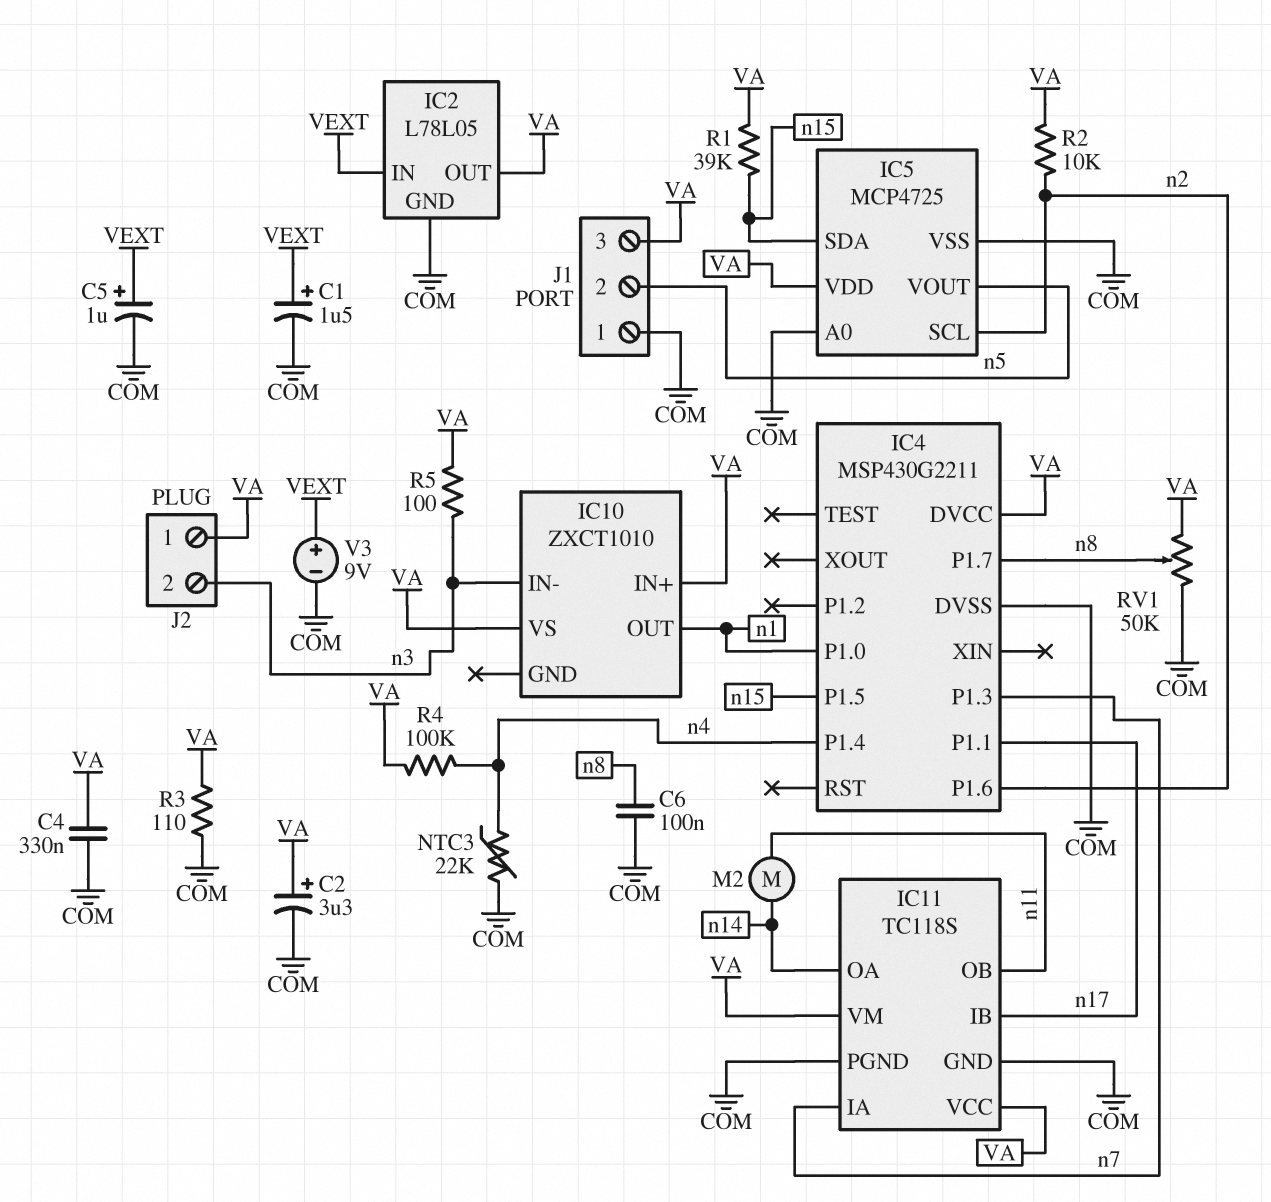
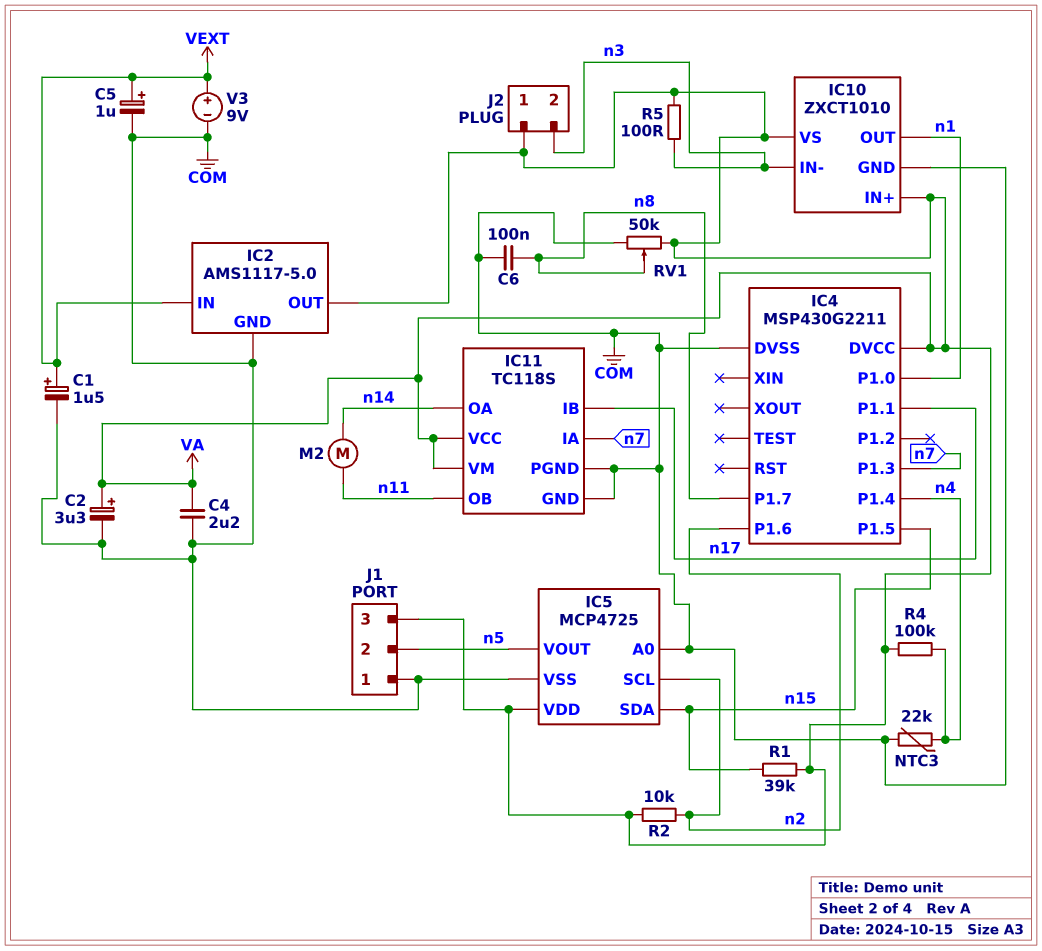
C4: 330nF (COM, VA) -> 2.2uF (COM, VA)
IC2: L78L05 -> AMS1117-5.0
IC10 pin GND: none -> COM
R3: 110 (COM, VA) -> none

